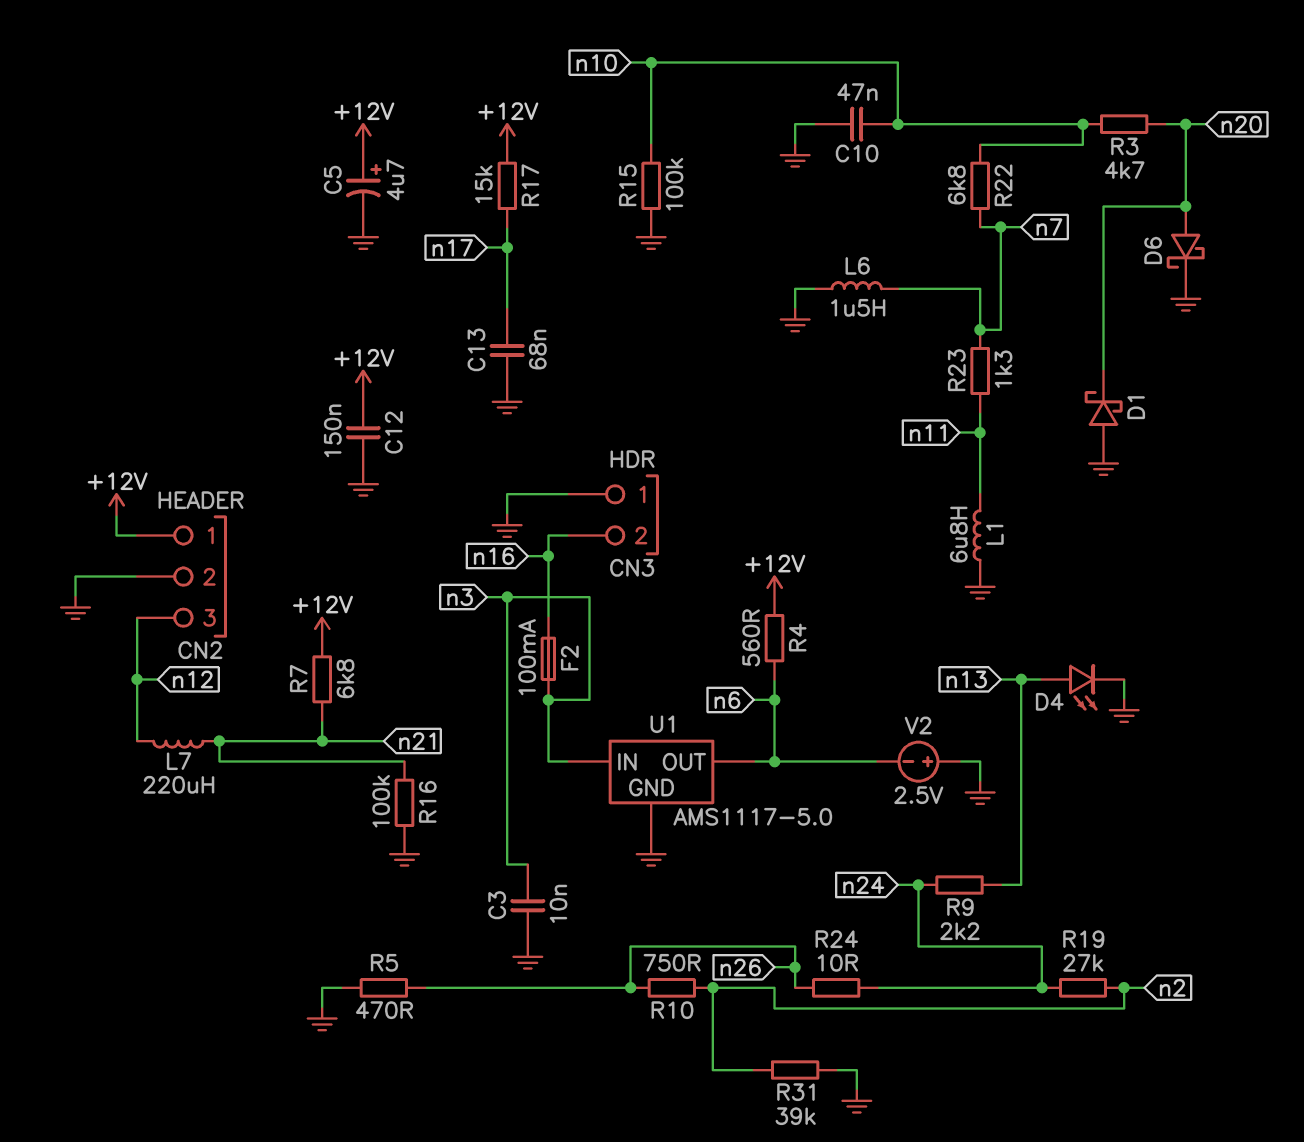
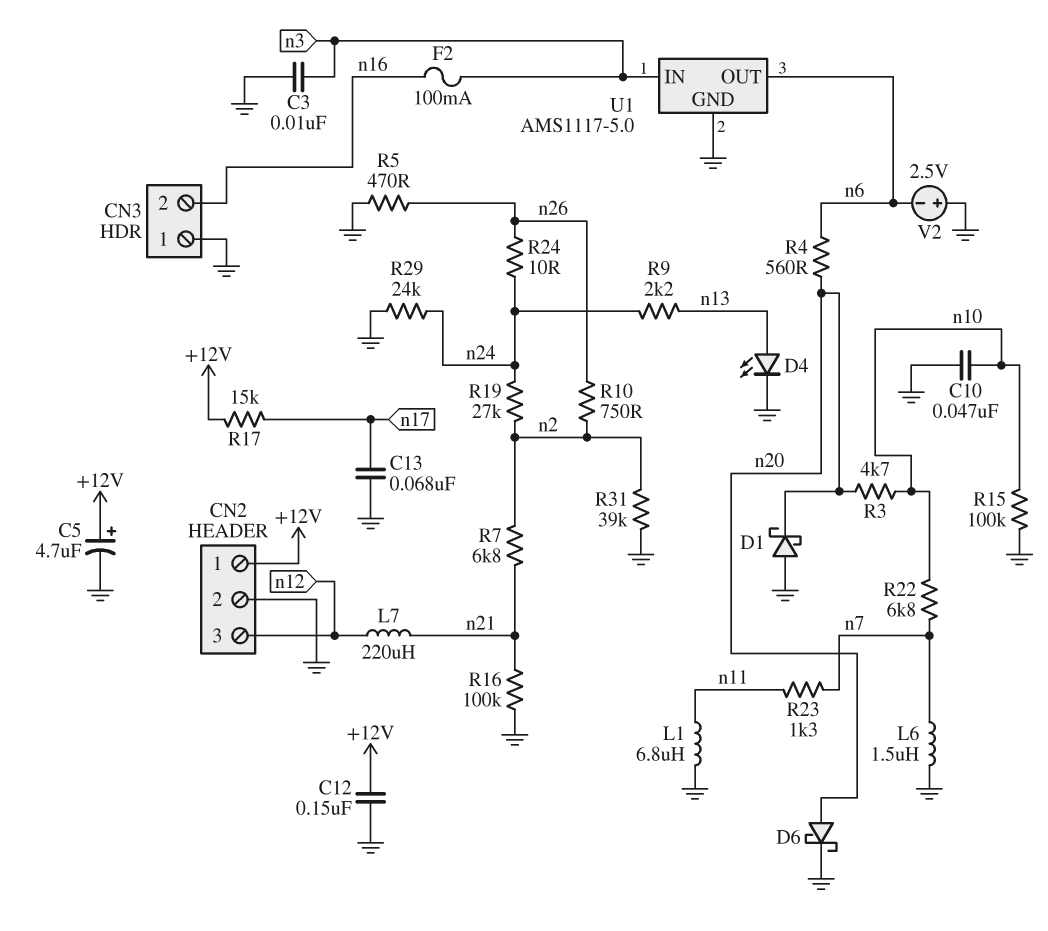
R4: 560 (+12V, n6) -> 560 (n6, n20)
R7: 6.8k (+12V, n21) -> 6.8k (n2, n21)
R29: none -> 24k (GND, n24)

